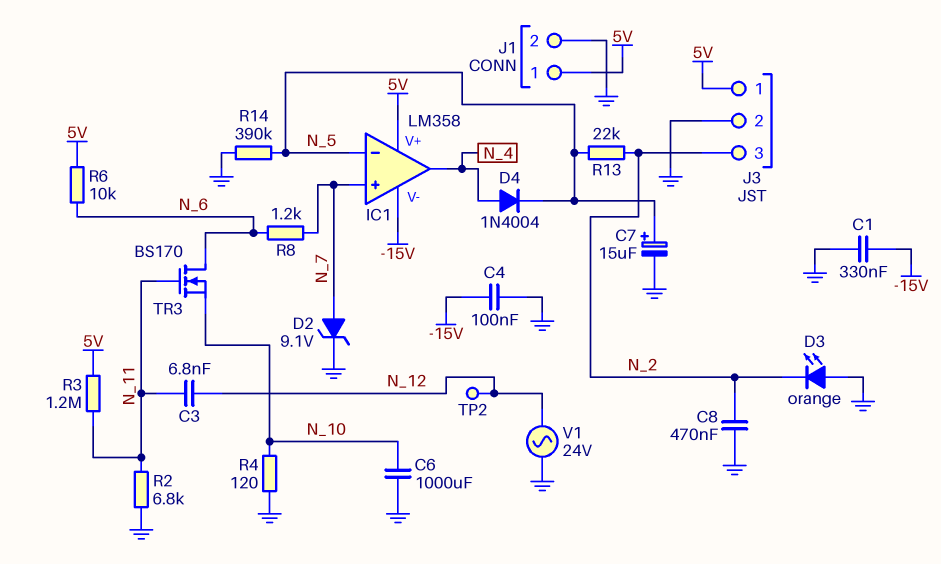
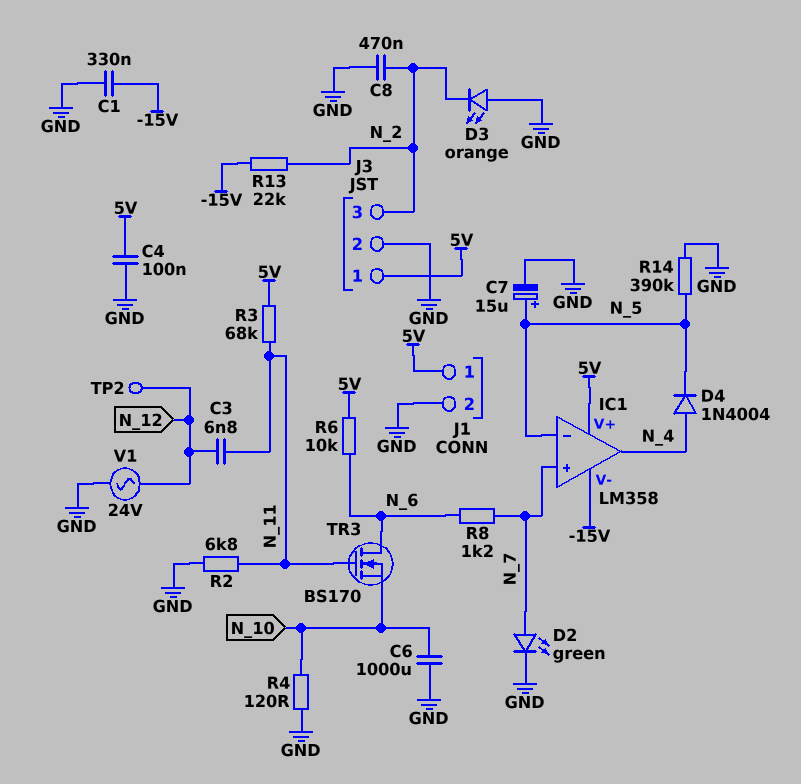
C4: 100nF (-15V, GND) -> 100nF (5V, GND)
D2: zener 9.1V (A N_7, K GND) -> LED green (A N_7, K GND)
R3: 1.2M (5V, N_11) -> 68k (5V, N_11)
R13: 22k (N_2, N_5) -> 22k (-15V, N_2)

